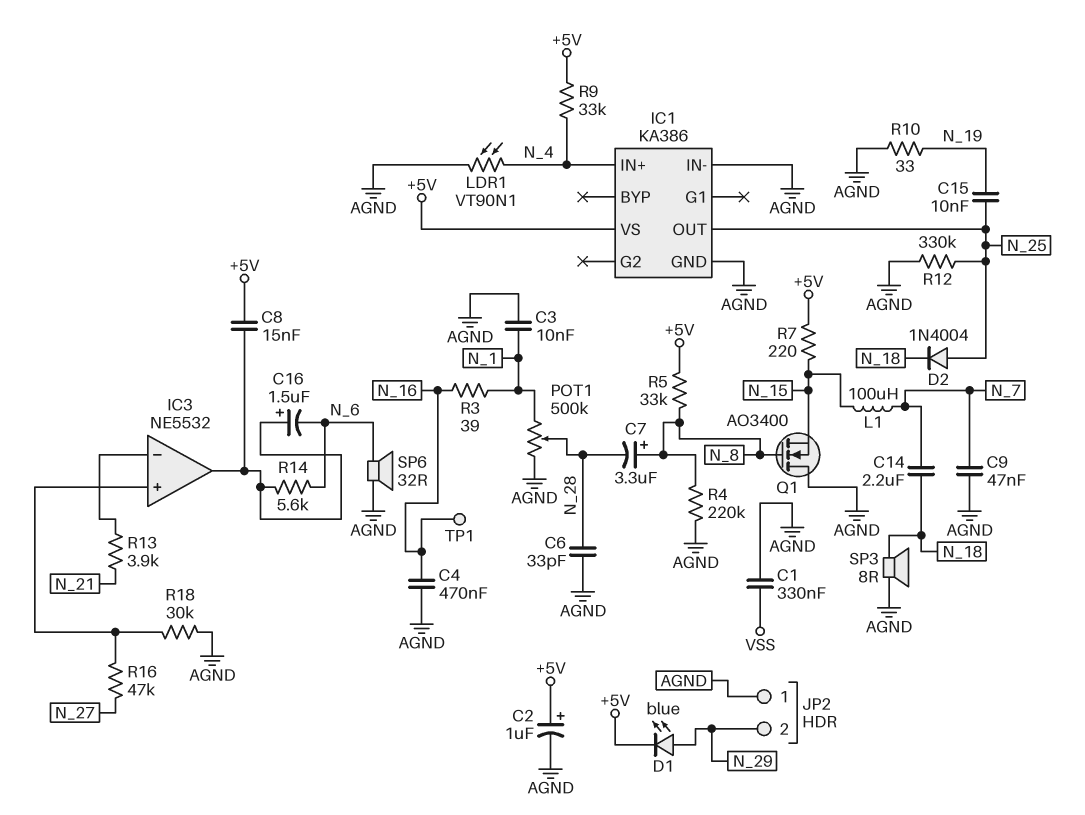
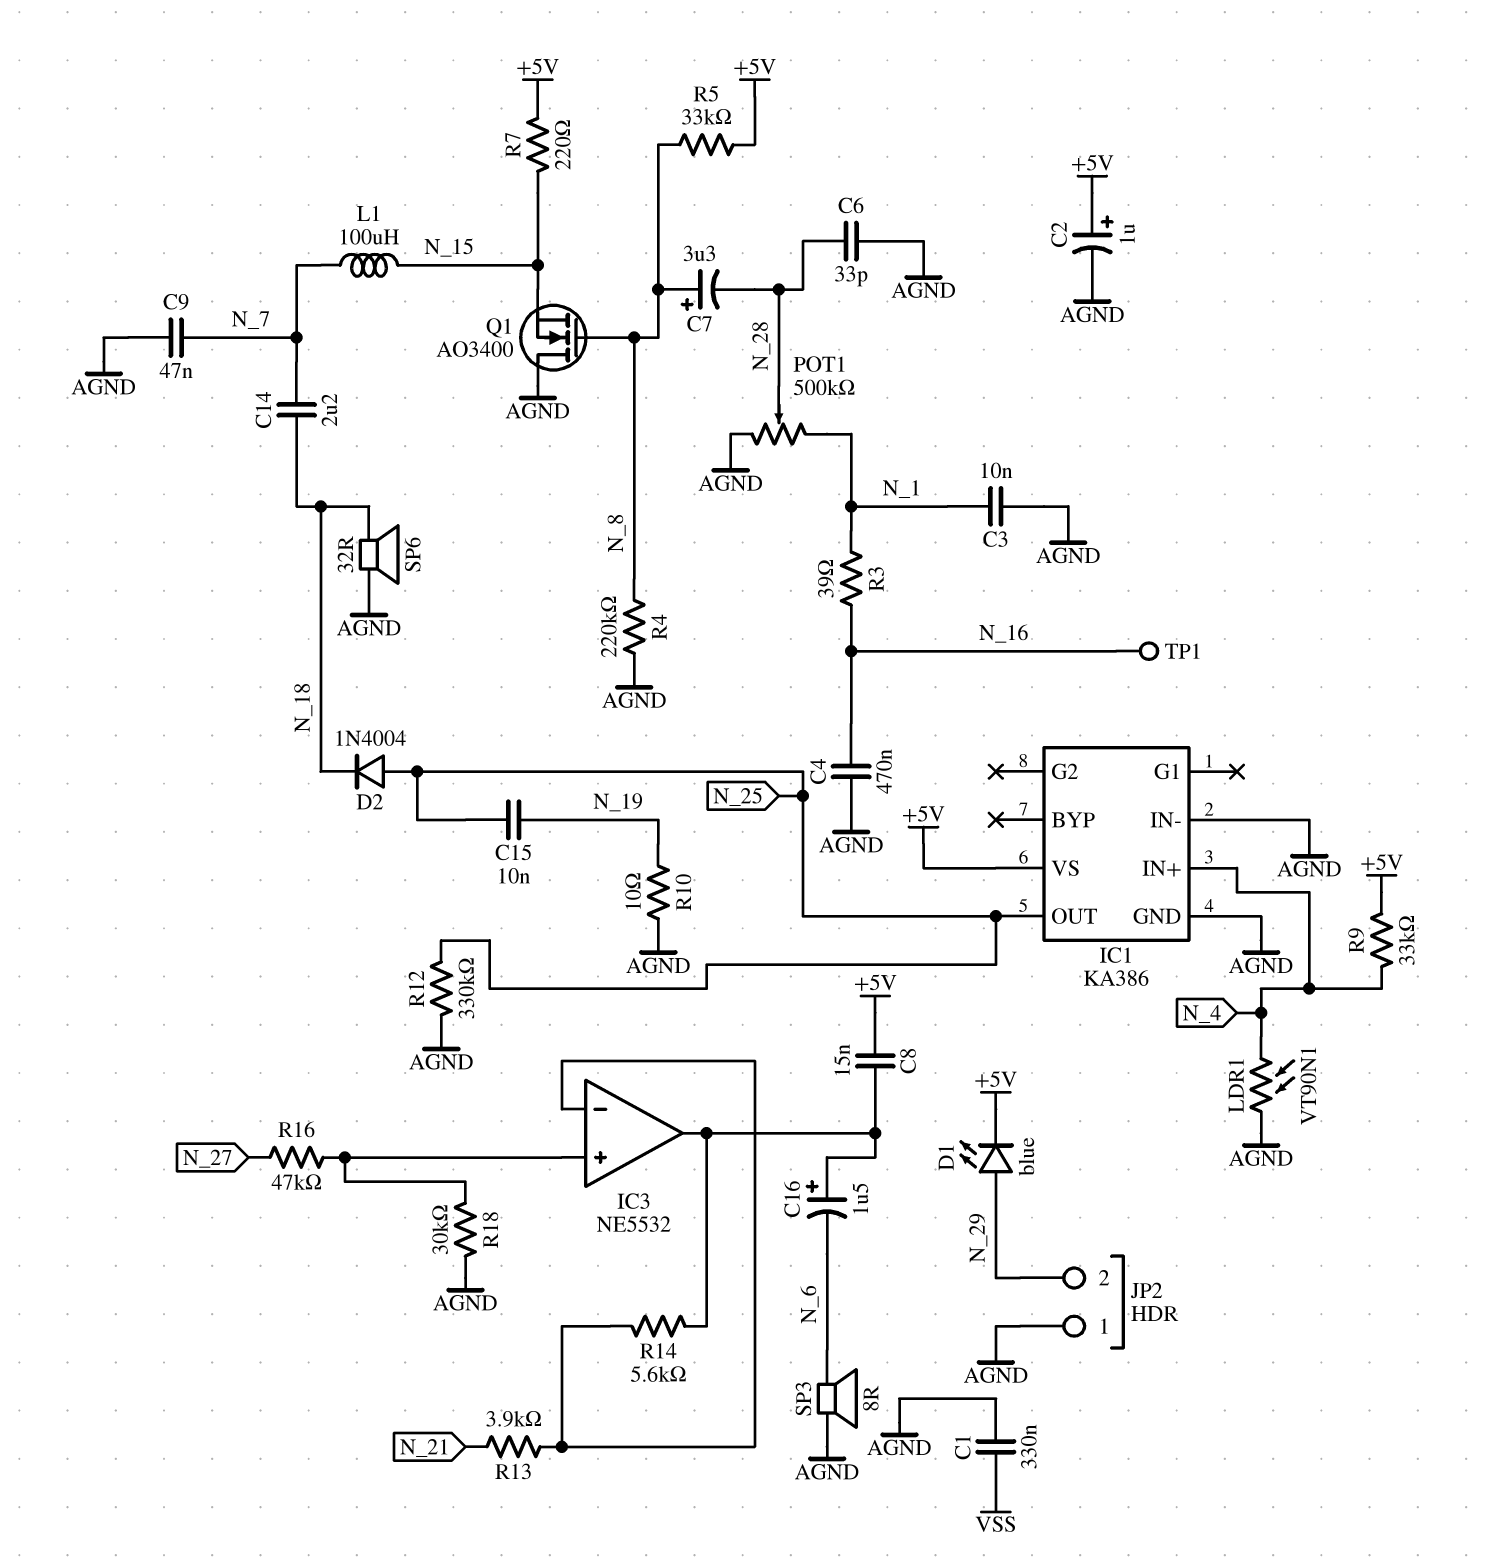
R10: 33 (AGND, N_19) -> 10 (AGND, N_19)
R14: 5.6k (IC3/out, N_6) -> 5.6k (IC3/in-, IC3/out)
SP3: speaker 8R (AGND, N_18) -> speaker 8R (AGND, N_6)
SP6: speaker 32R (AGND, N_6) -> speaker 32R (AGND, N_18)

